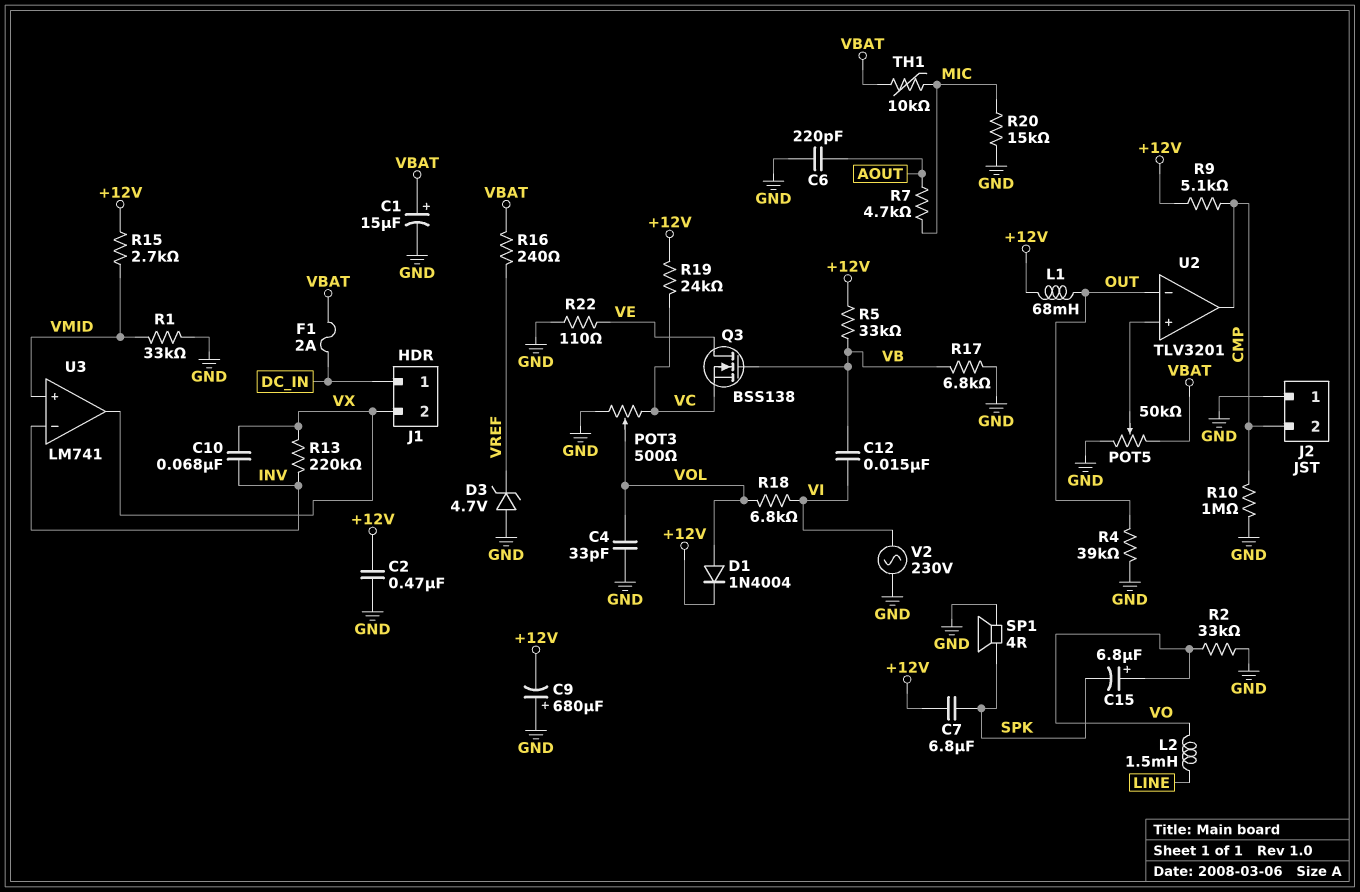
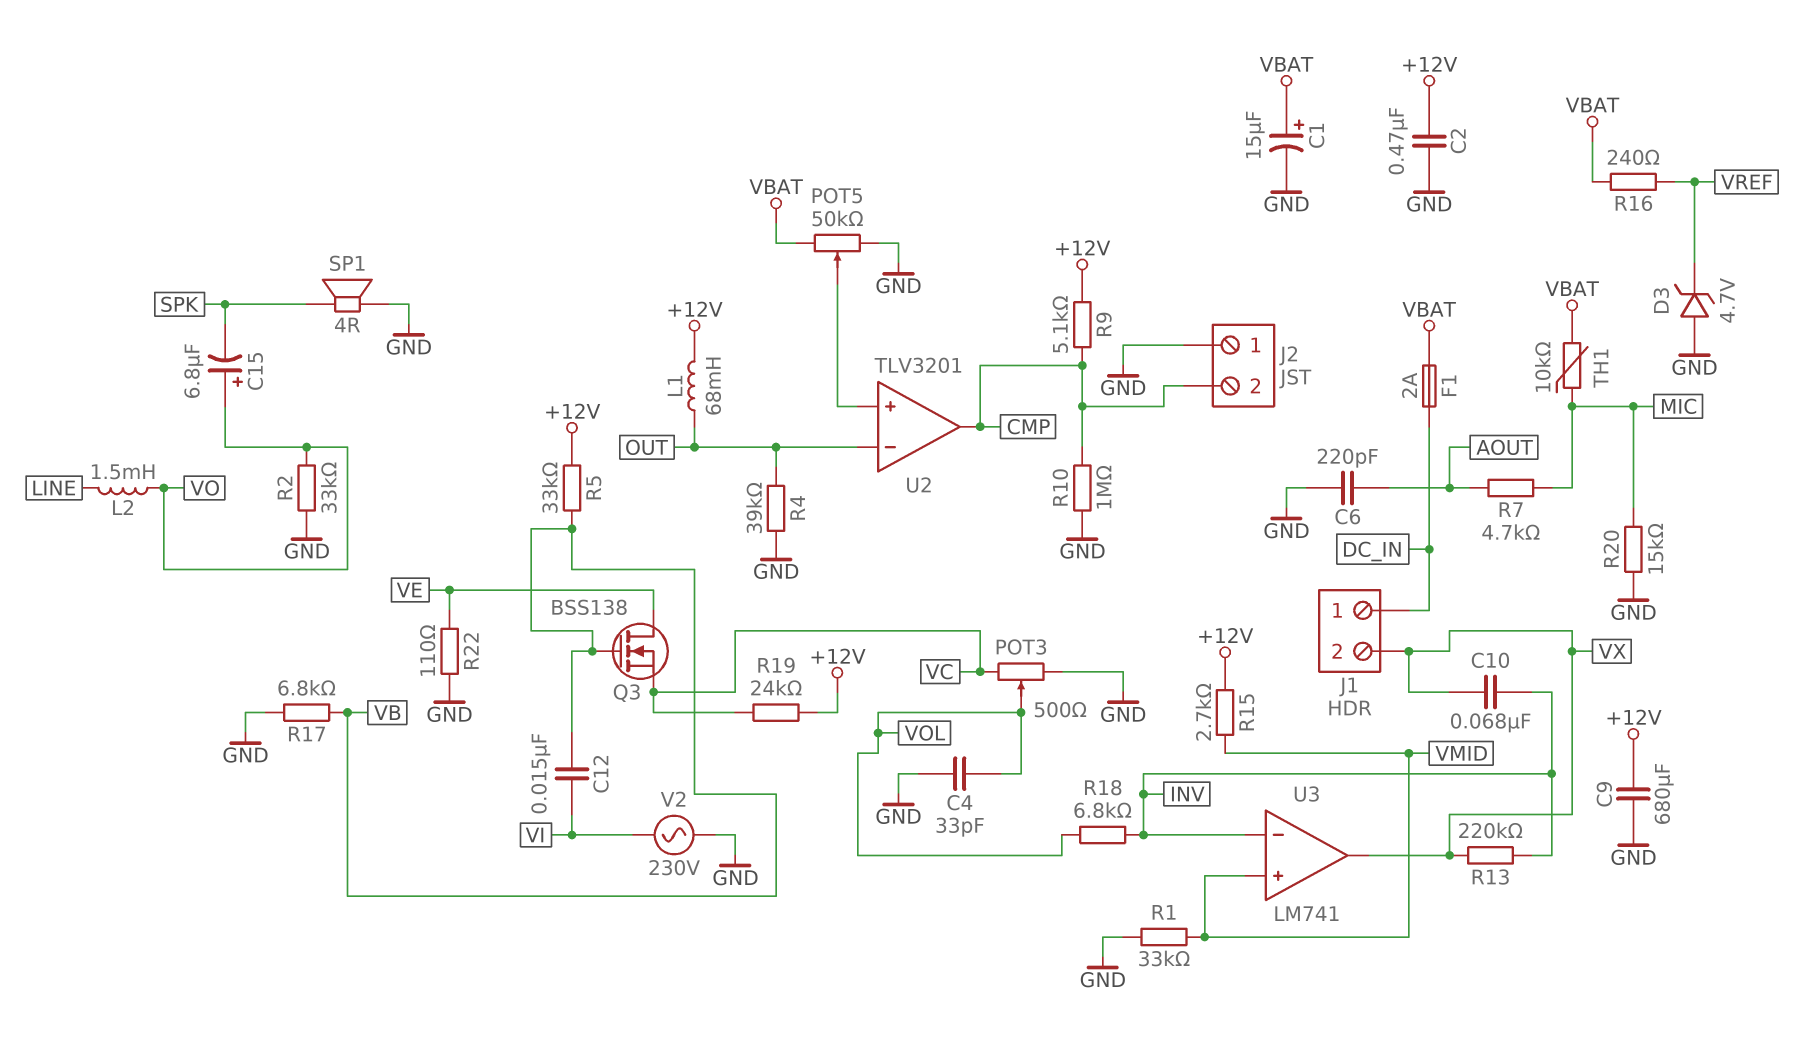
C7: 6.8uF (+12V, SPK) -> none
C9: 680uF (plus GND, minus +12V) -> 680uF (+12V, GND)
D1: diode 1N4004 (A VOL, K +12V) -> none
R18: 6.8k (VI, VOL) -> 6.8k (INV, VOL)

